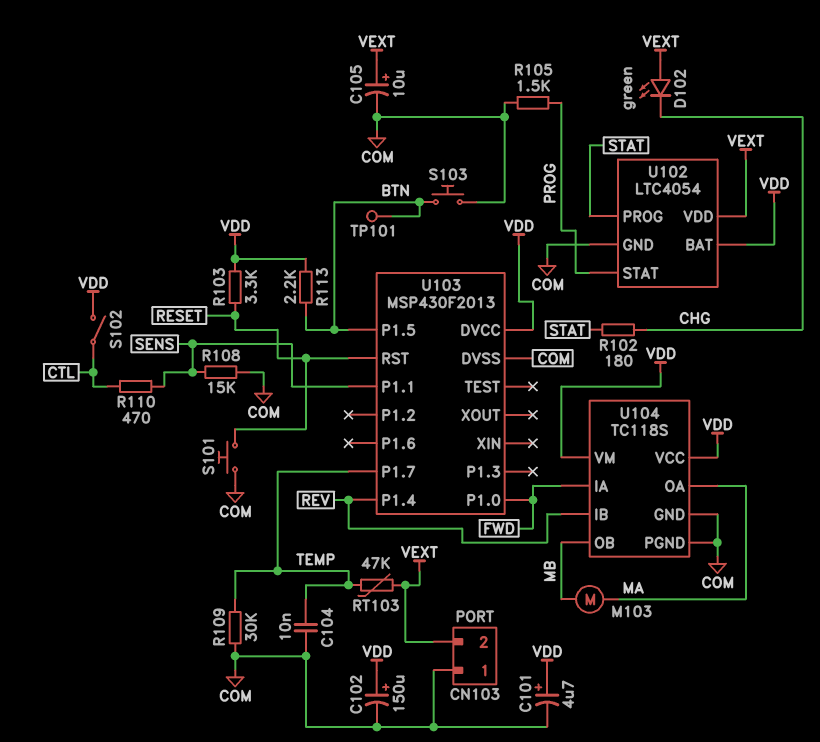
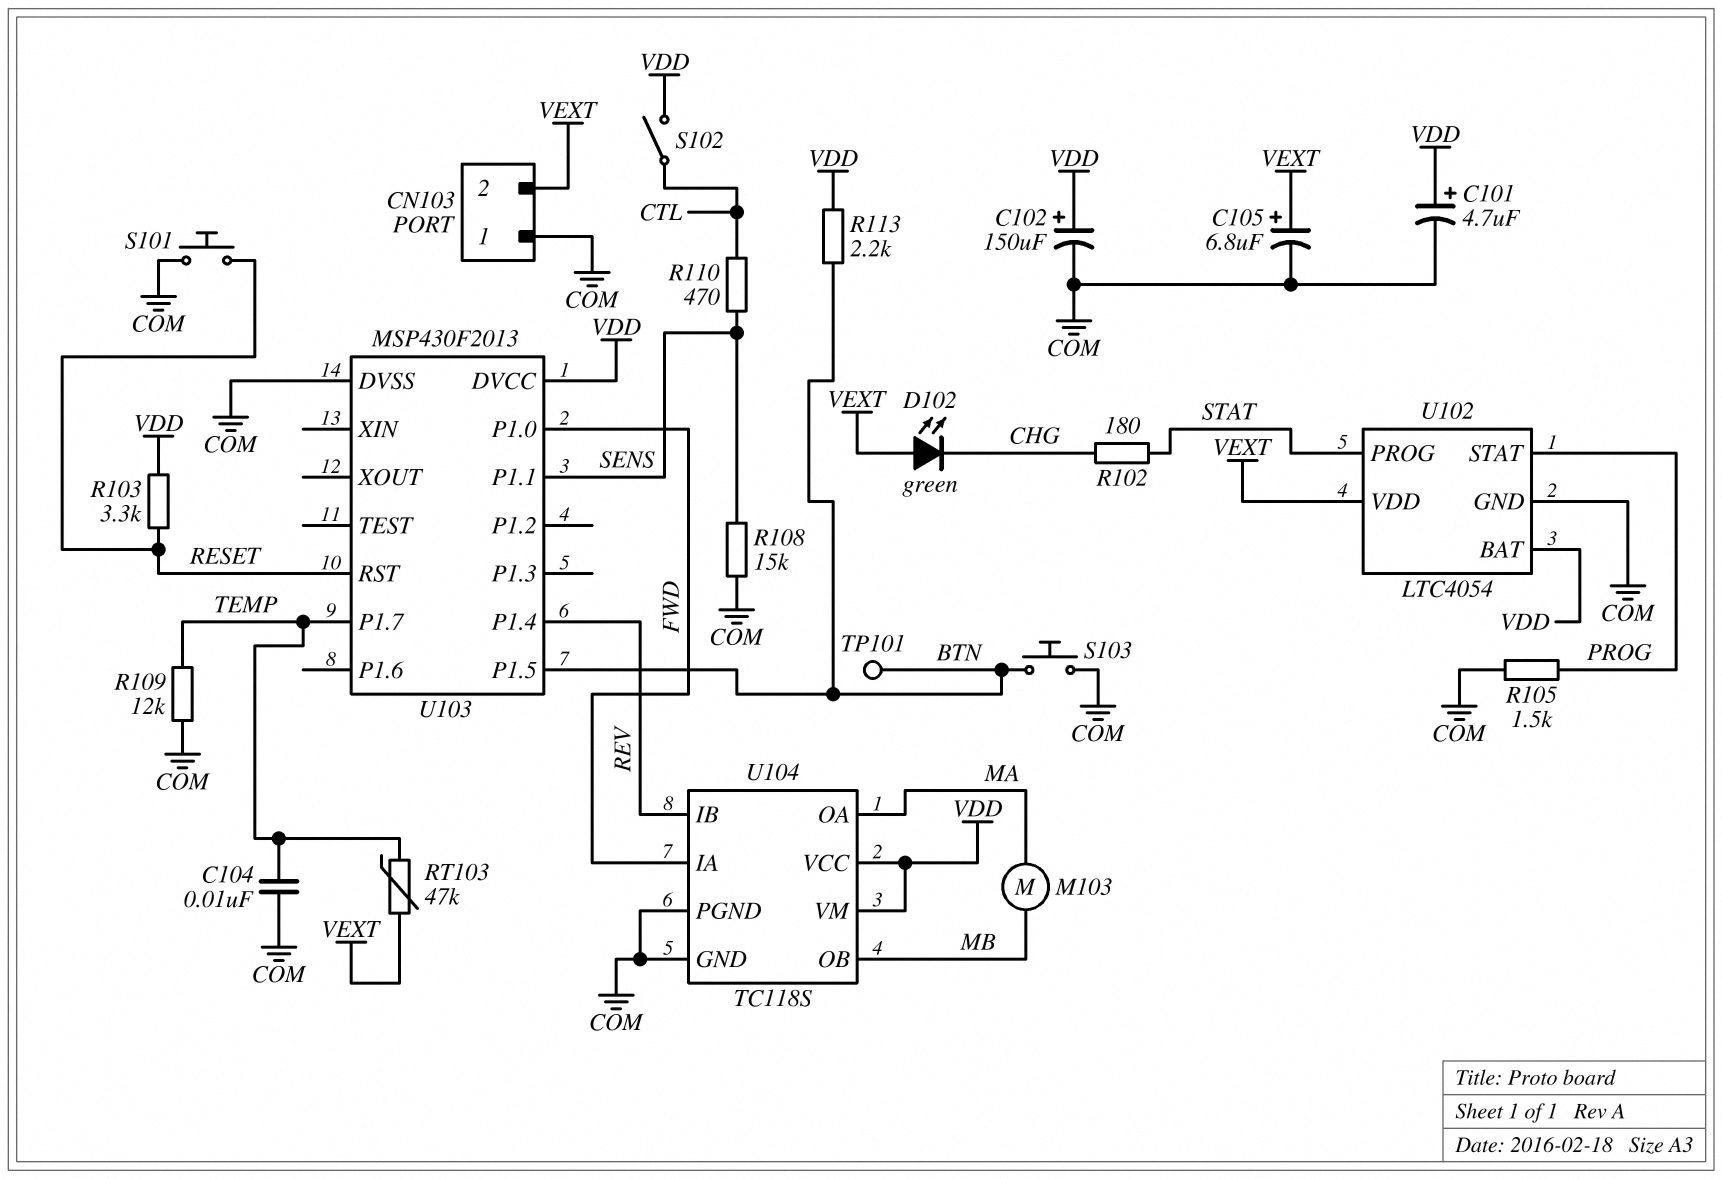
C105: 10uF (plus VEXT, minus COM) -> 6.8uF (plus VEXT, minus COM)
R109: 30k (COM, TEMP) -> 12k (COM, TEMP)

